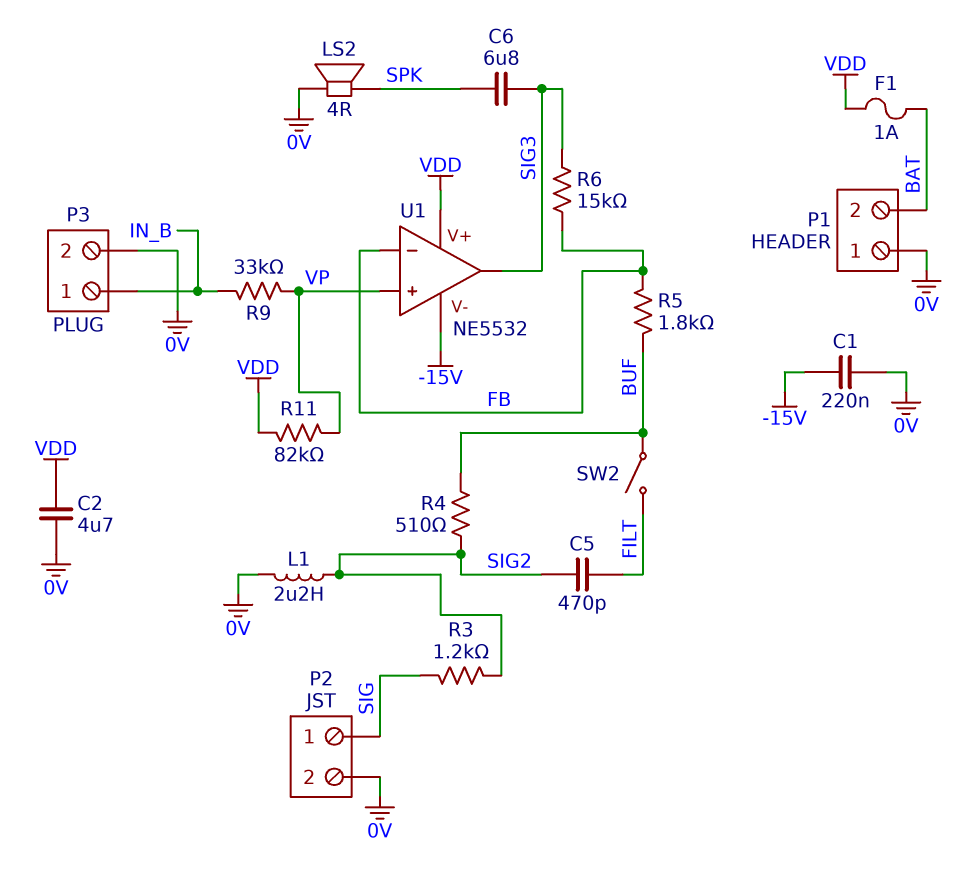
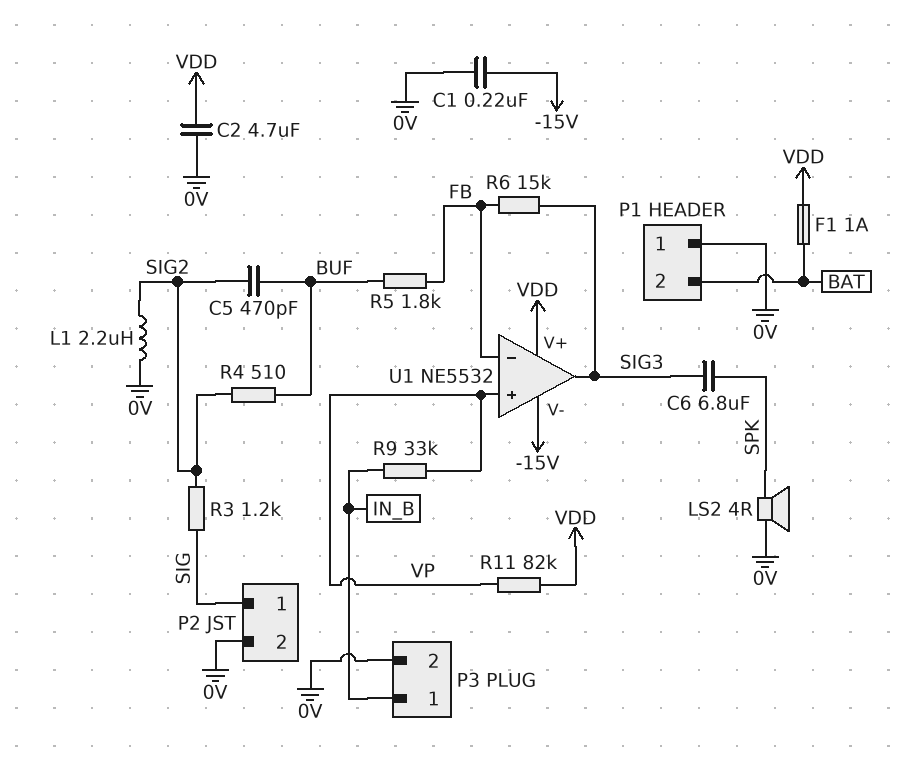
C5: 470pF (FILT, SIG2) -> 470pF (BUF, SIG2)
SW2: switch (BUF, FILT) -> none

